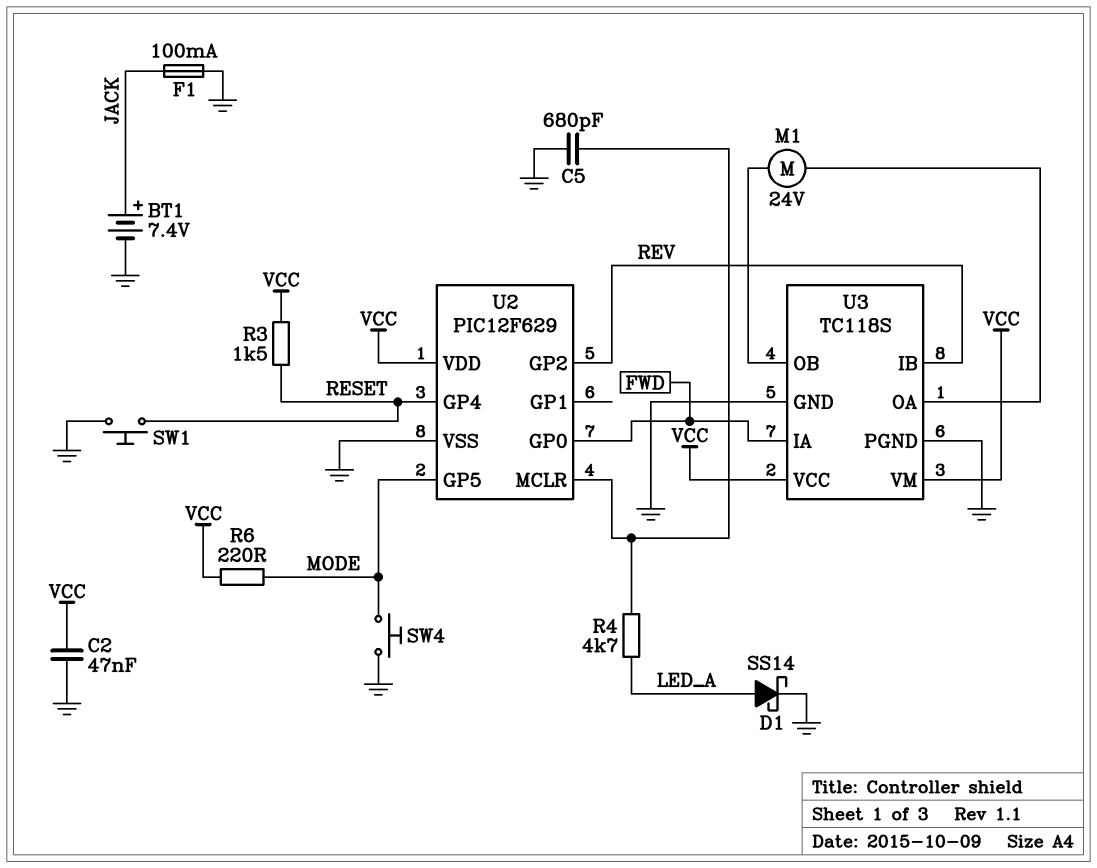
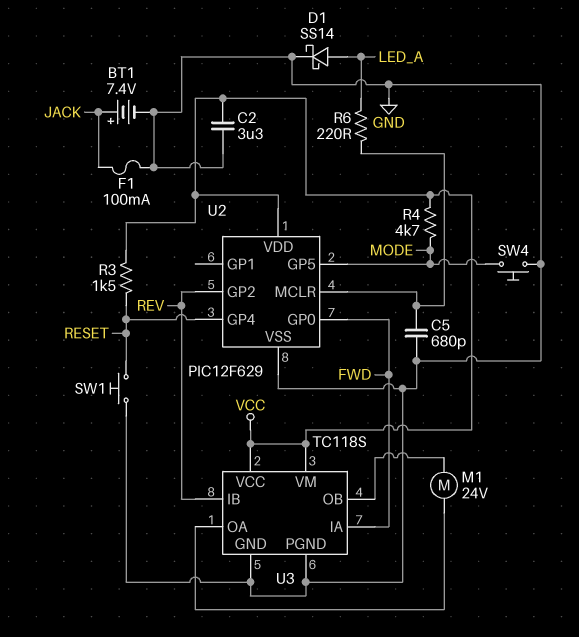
C2: 47nF (GND, VCC) -> 3.3uF (GND, VCC)
R4: 4.7k (LED_A, U2/MCLR) -> 4.7k (MODE, VCC)
R6: 220 (MODE, VCC) -> 220 (LED_A, U2/MCLR)

